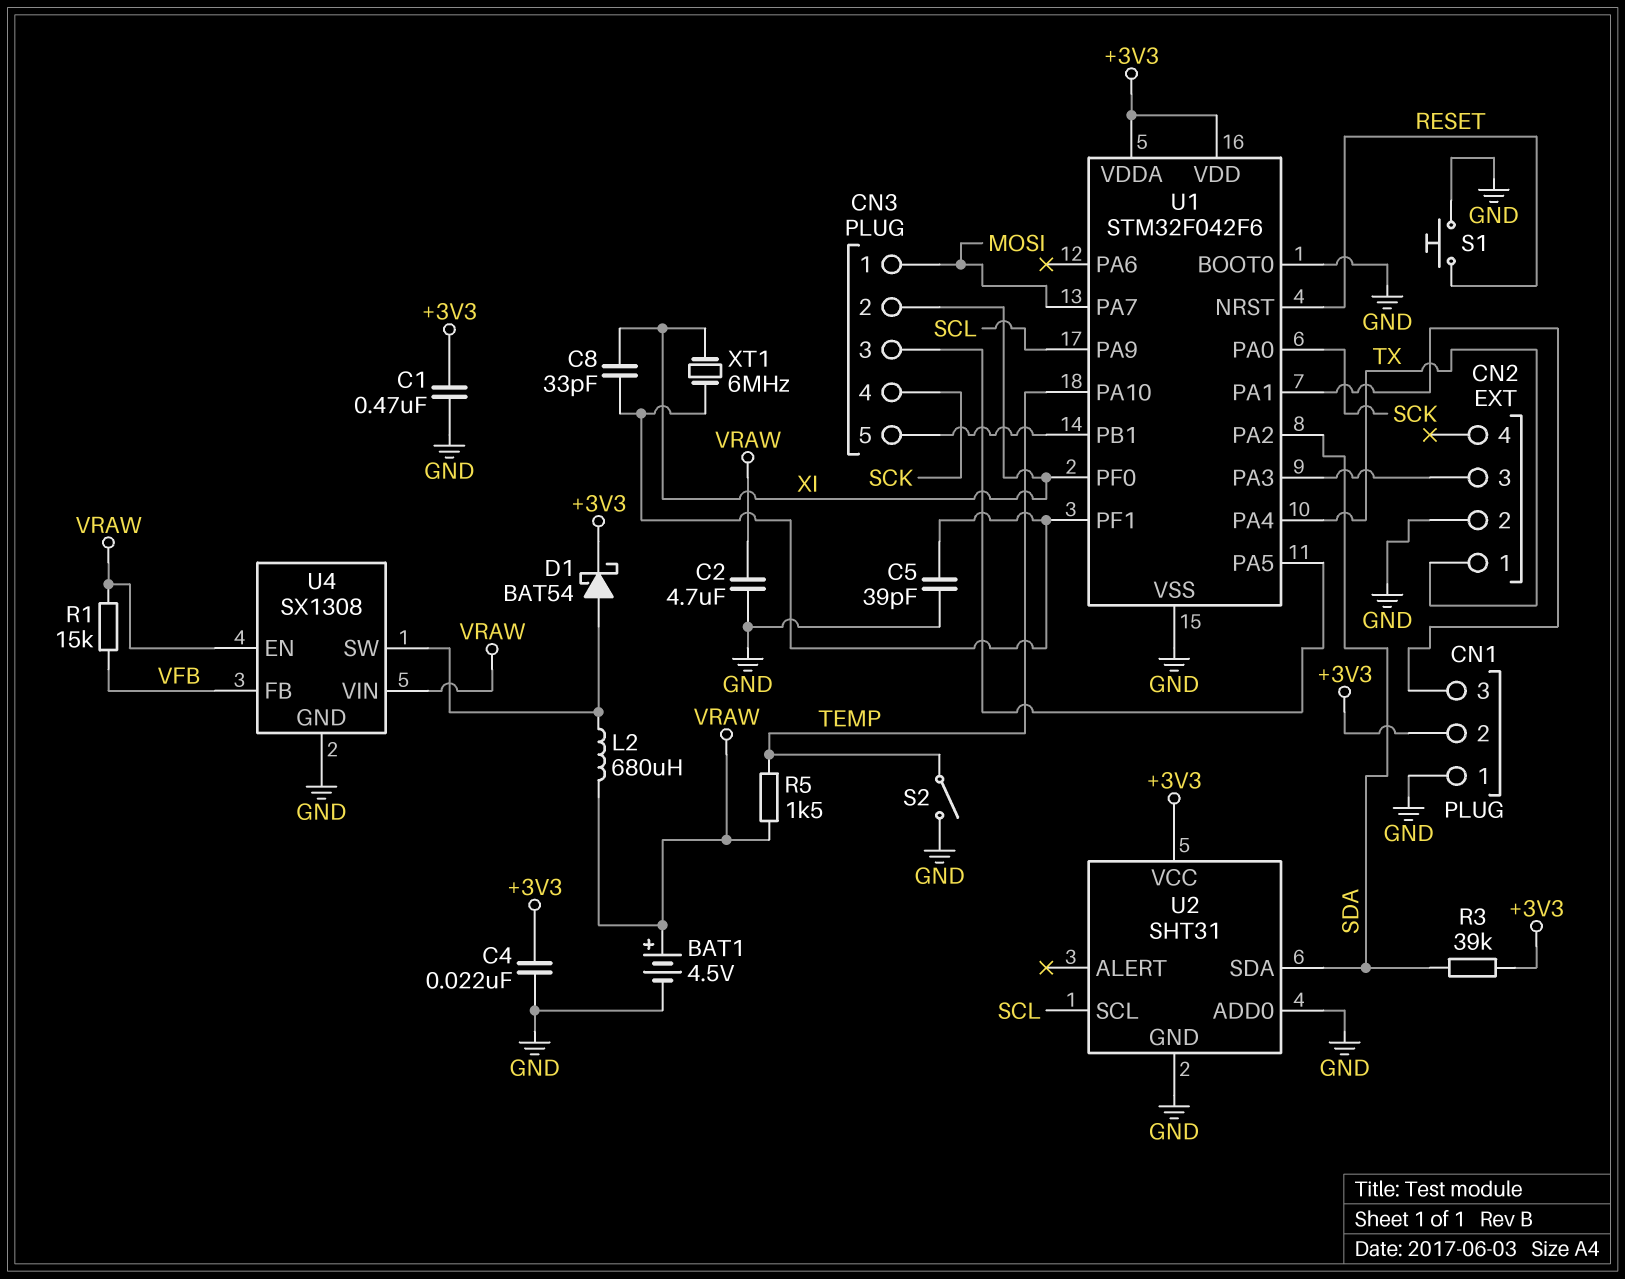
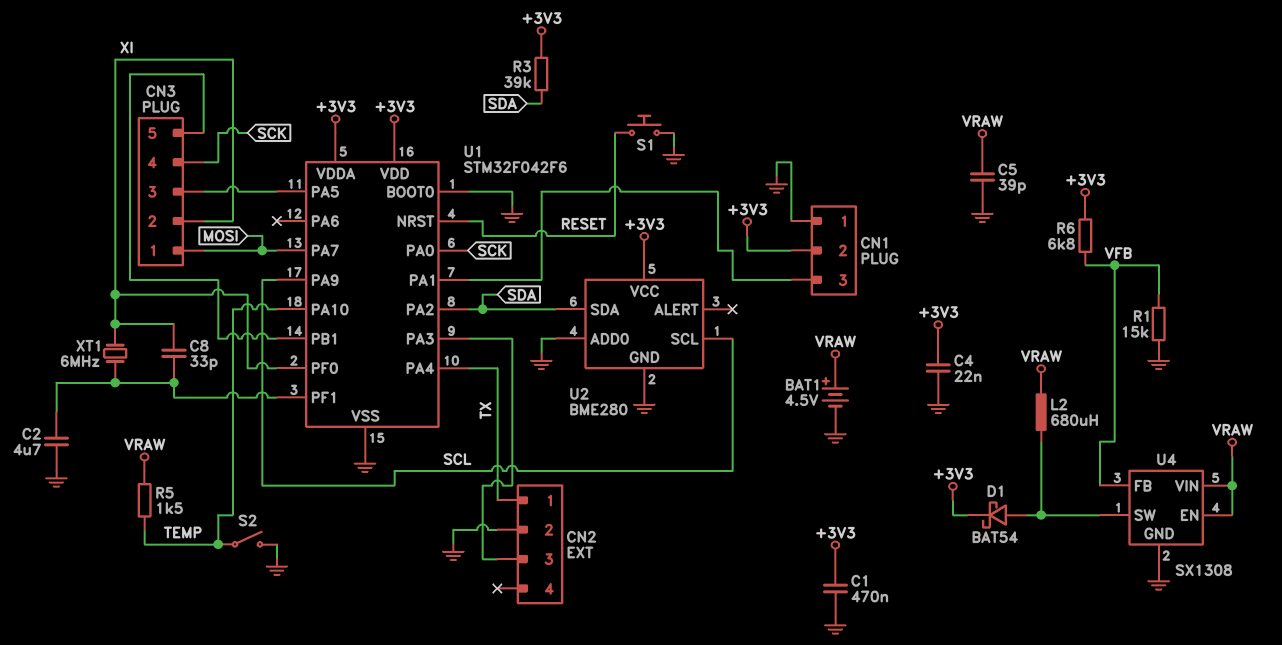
C2: 4.7uF (GND, VRAW) -> 4.7uF (GND, U1/PF1)
C5: 39pF (GND, U1/PF1) -> 39pF (GND, VRAW)
R1: 15k (VFB, VRAW) -> 15k (GND, VFB)
R6: none -> 6.8k (+3V3, VFB)
U2: SHT31 -> BME280

